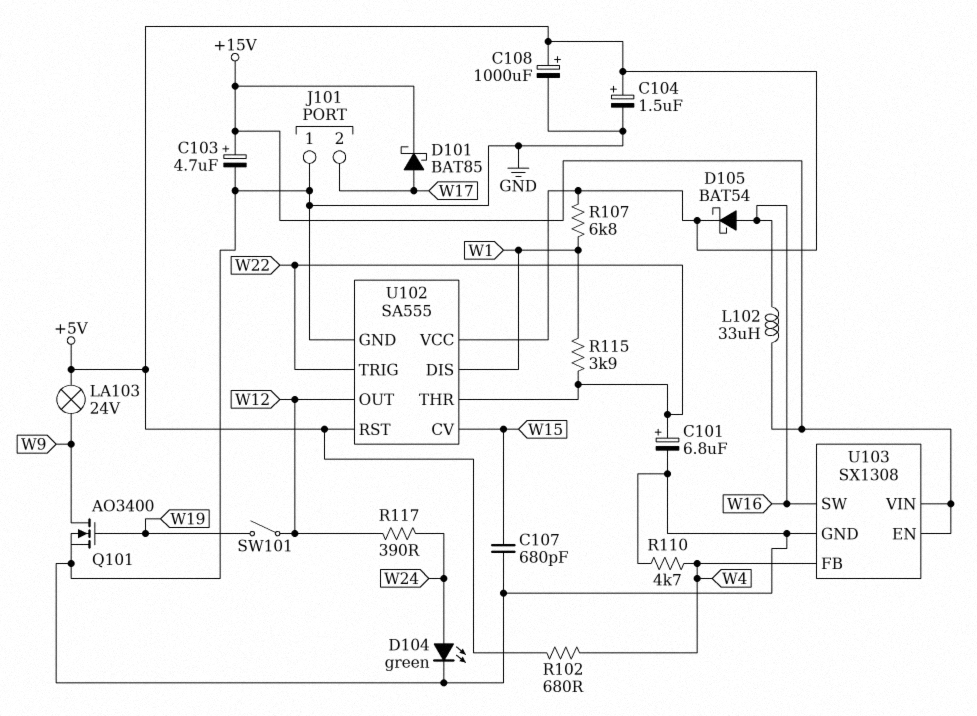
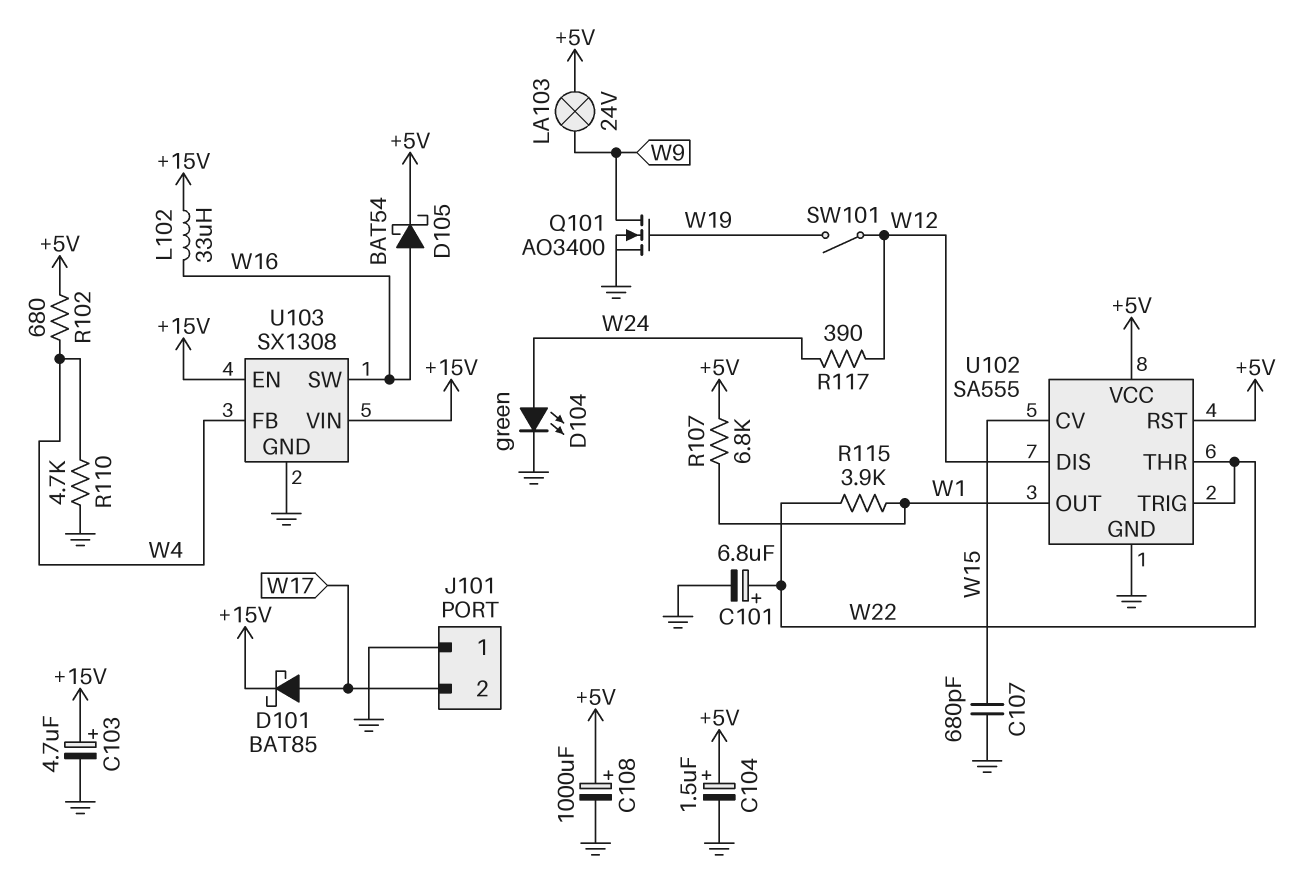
U102 pin DIS: W1 -> W12
U102 pin OUT: W12 -> W1

